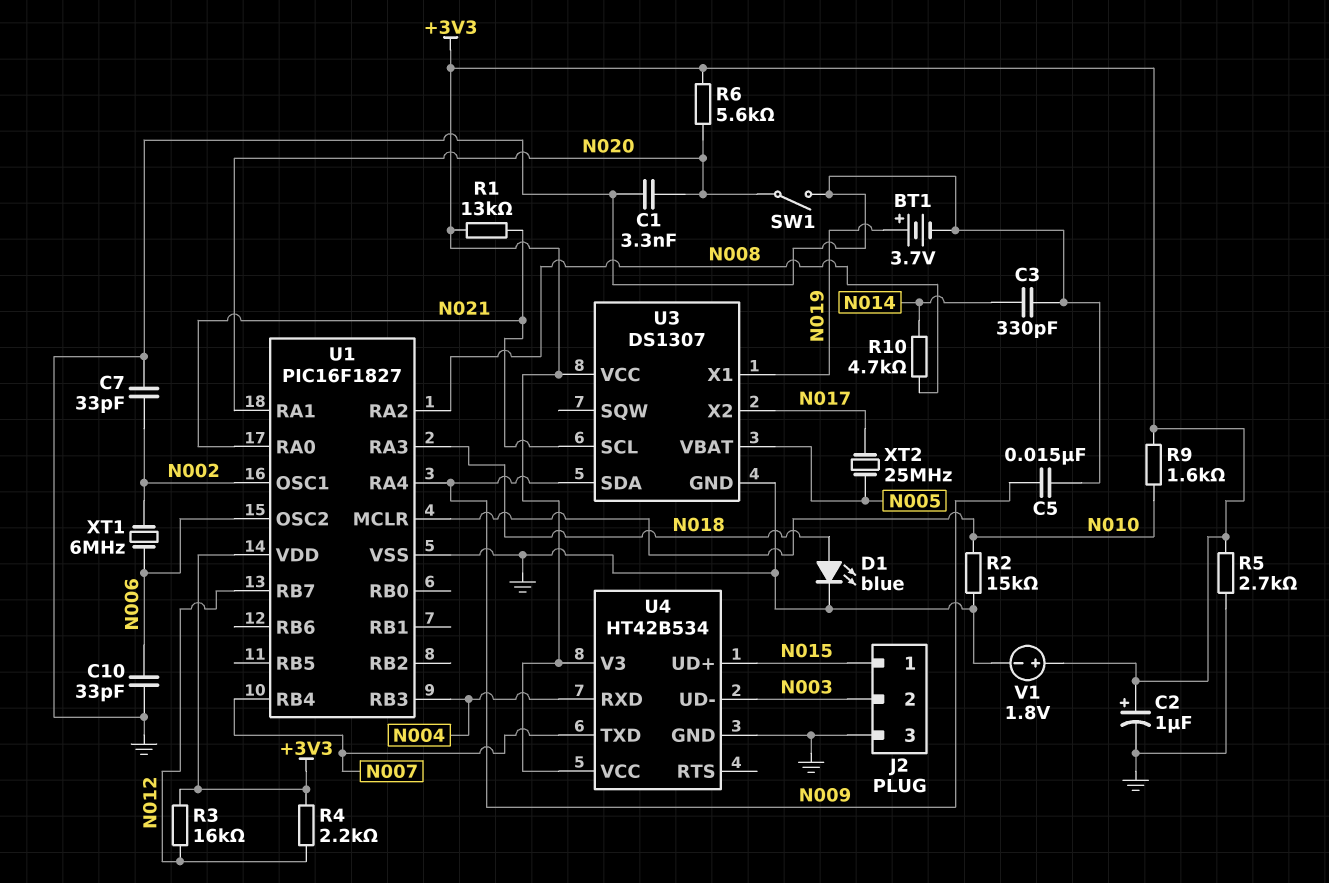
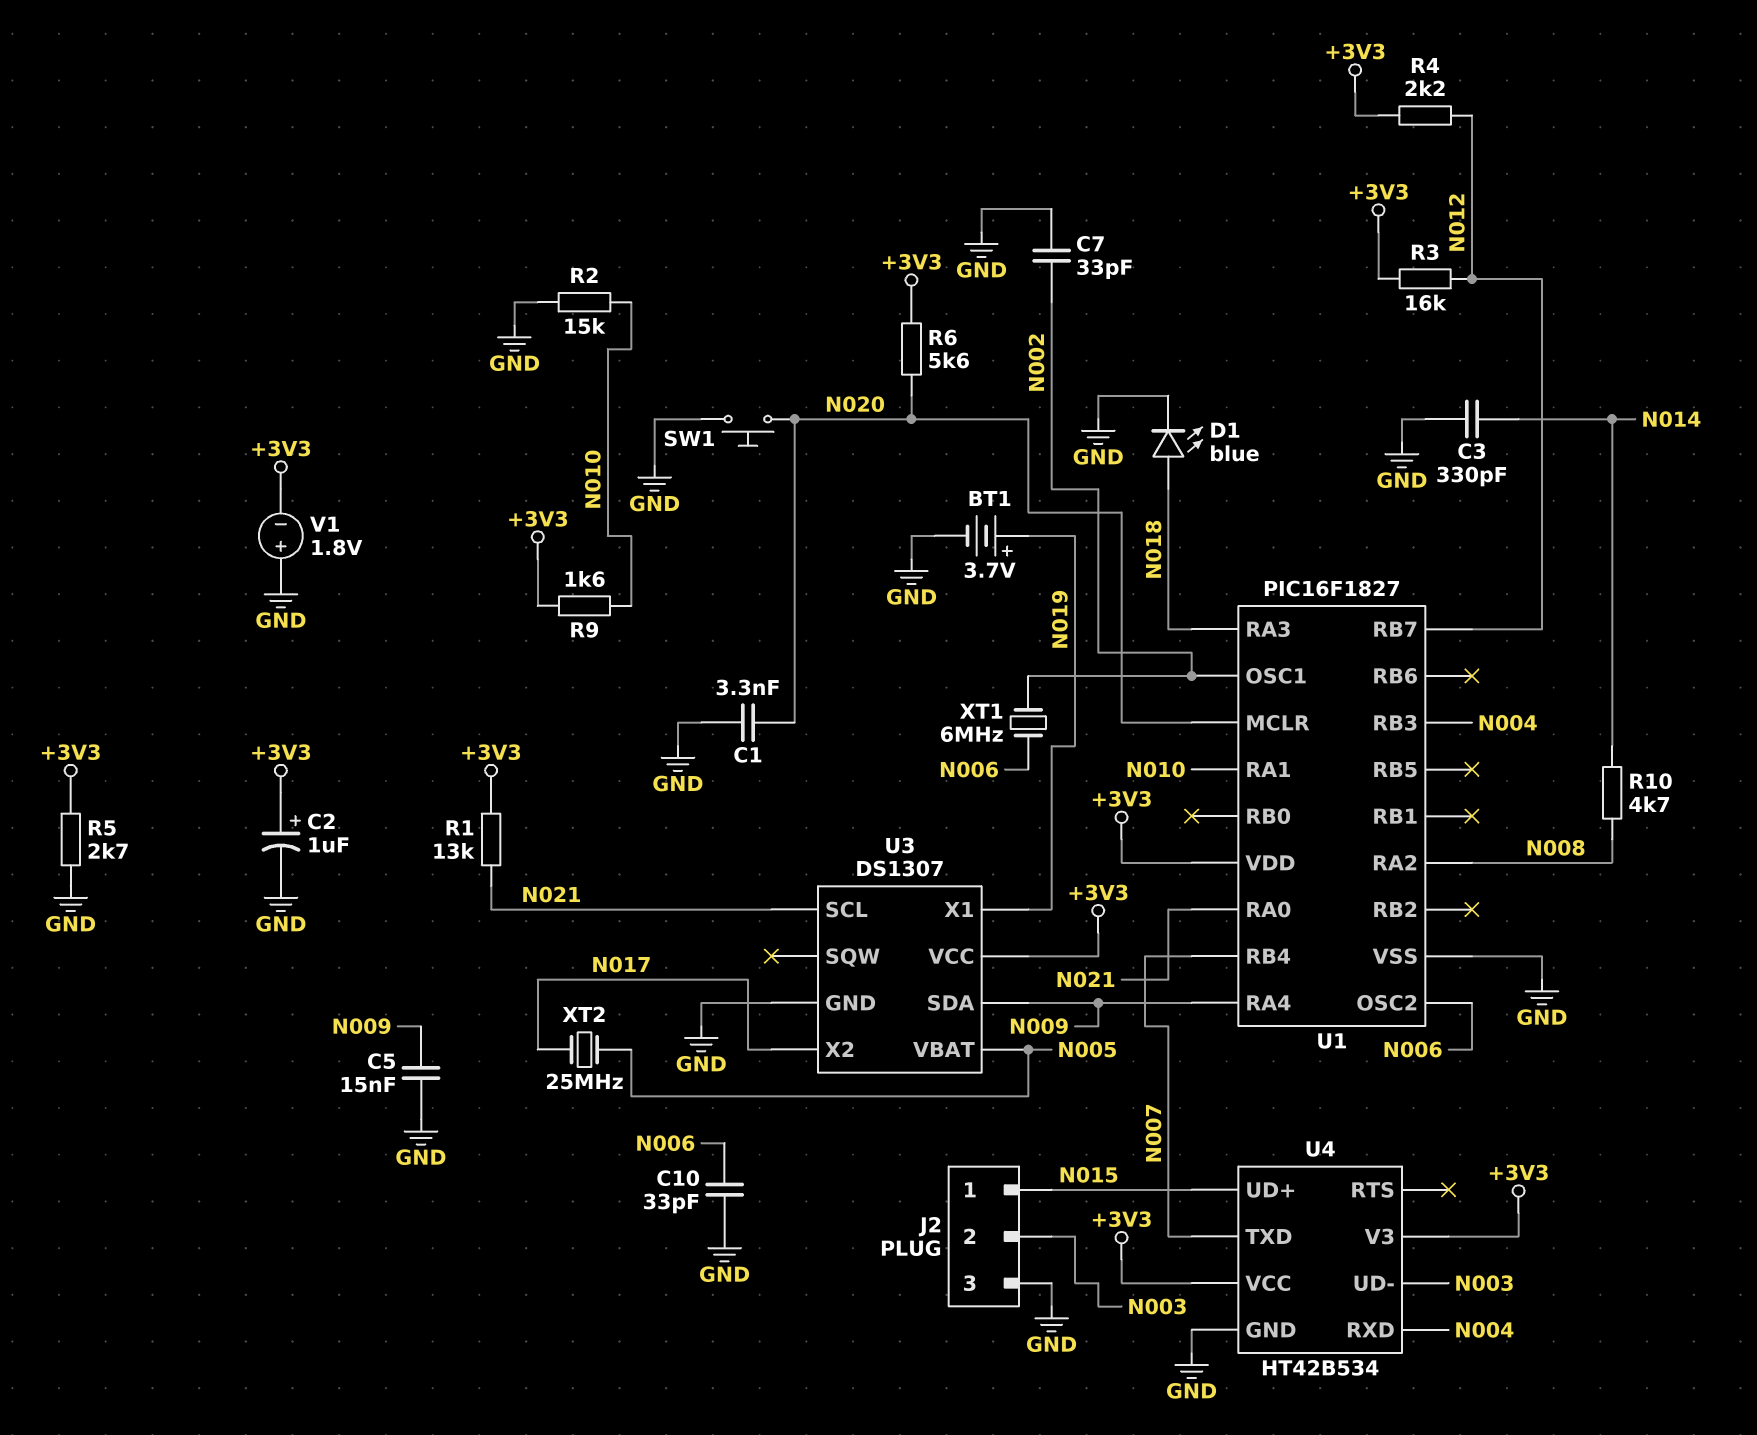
SW1: switch (GND, N020) -> button (GND, N020)
U1 pin MCLR: N010 -> N020
U1 pin RA1: N020 -> N010
V1: 1.8V (plus +3V3, minus GND) -> 1.8V (plus GND, minus +3V3)

